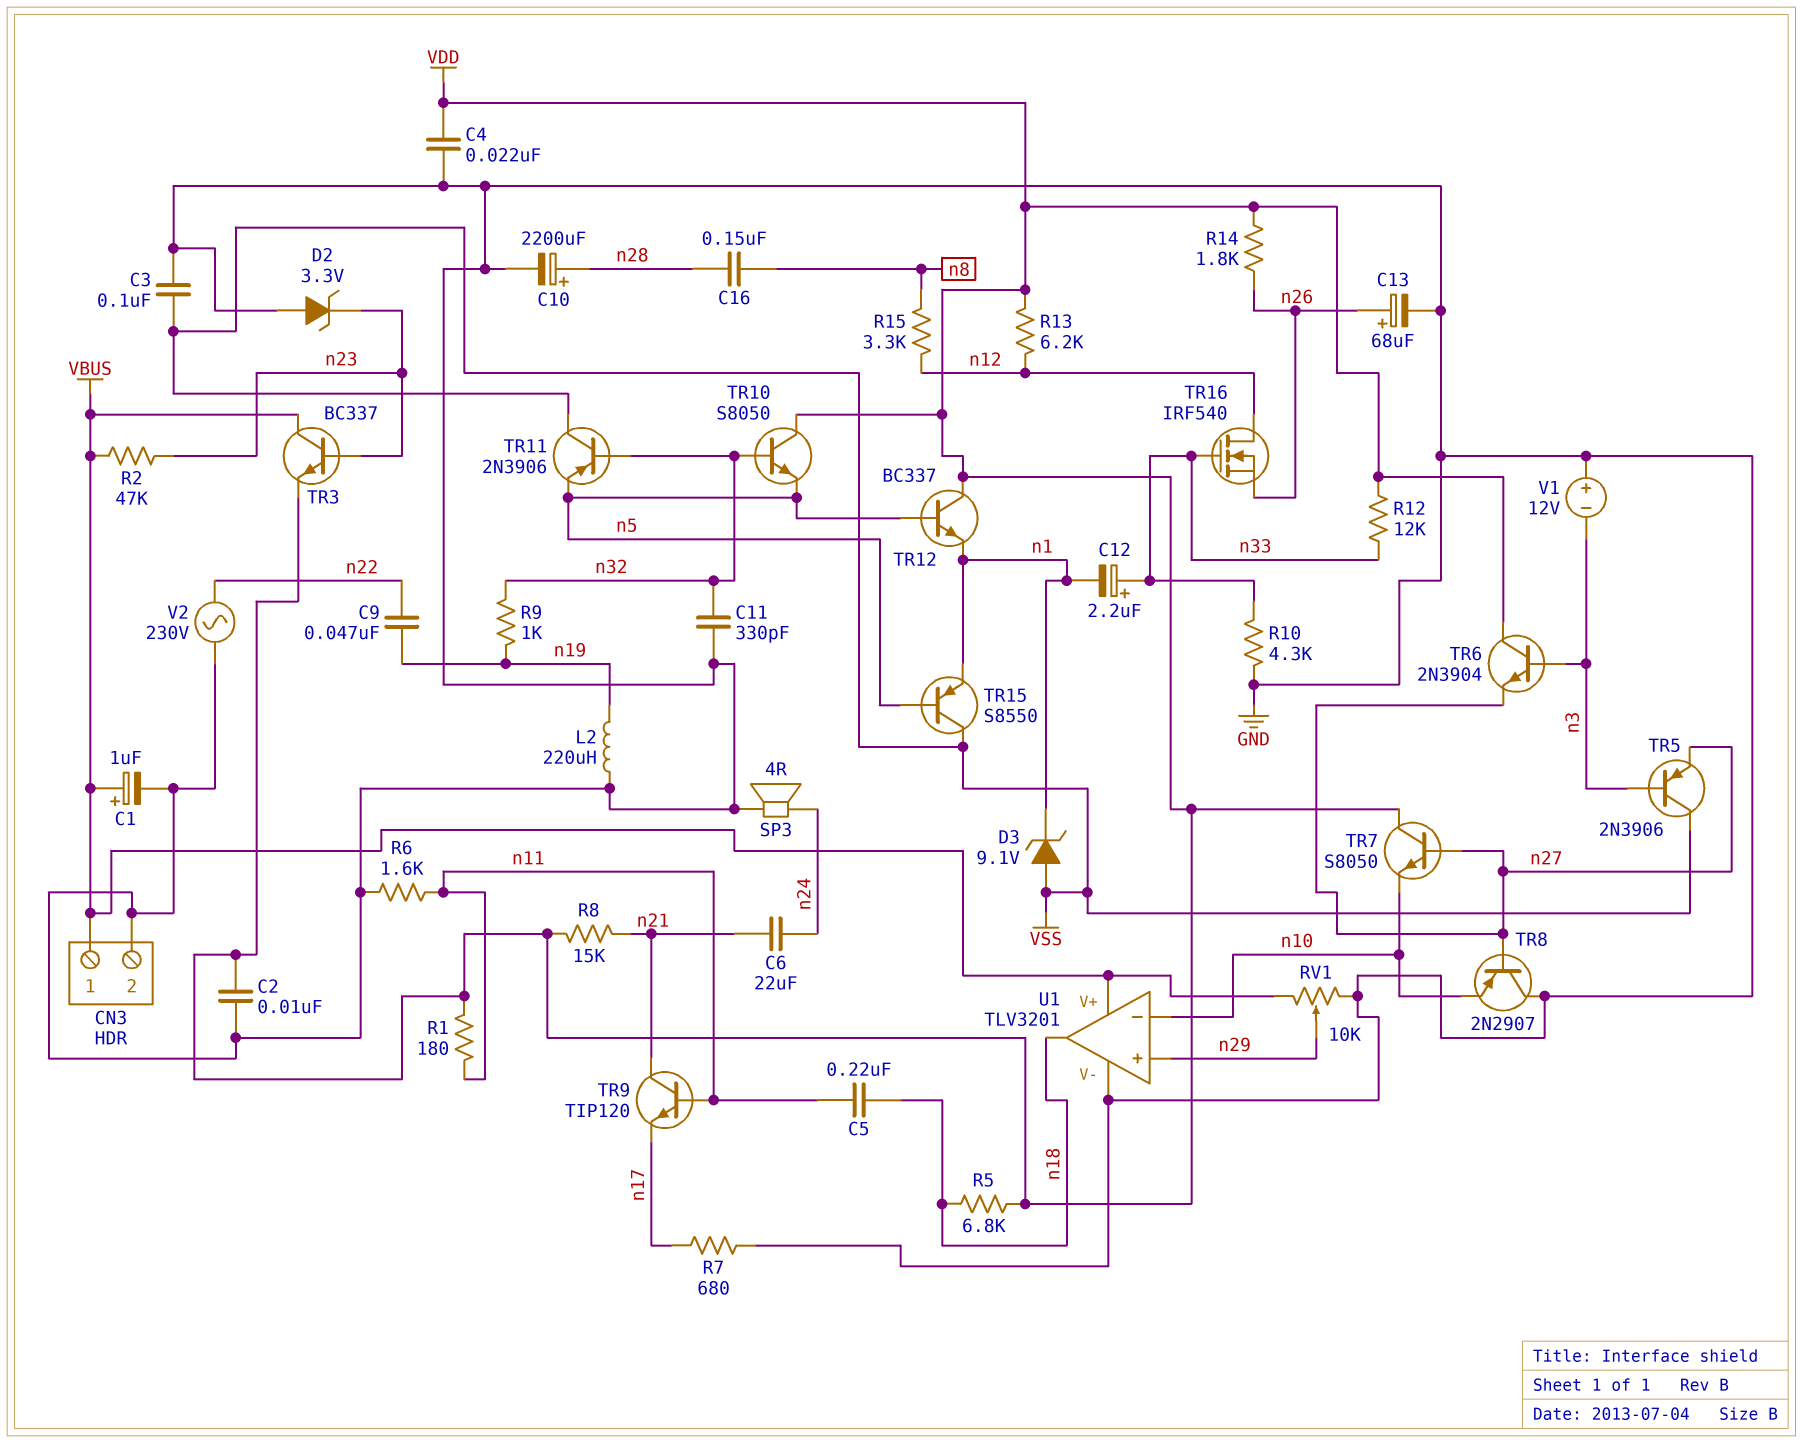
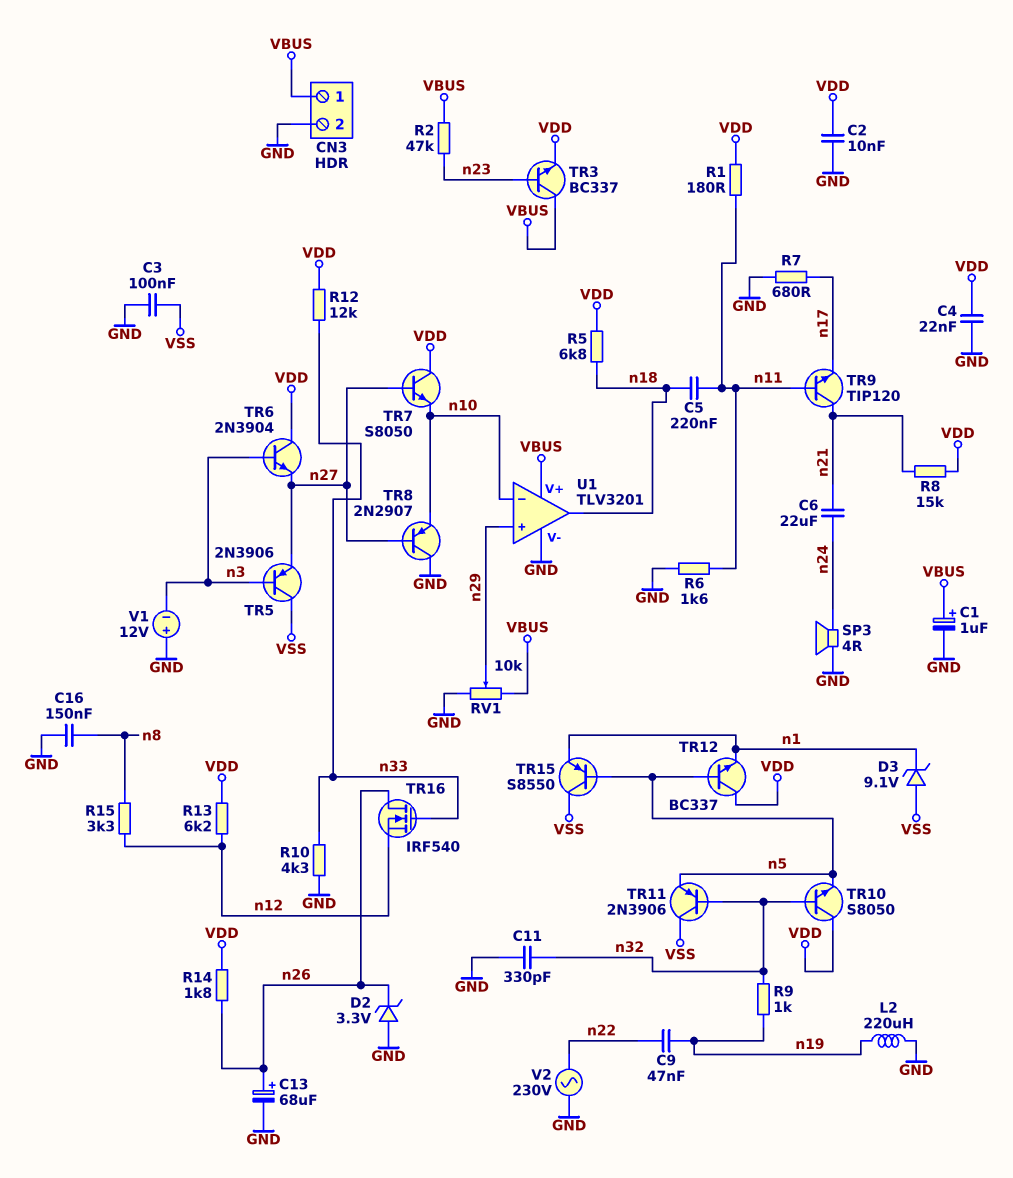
C10: 2200uF (plus n28, minus GND) -> none
C12: 2.2uF (plus n33, minus n1) -> none
C16: 150nF (n8, n28) -> 150nF (GND, n8)
D2: zener 3.3V (A GND, K n23) -> zener 3.3V (A GND, K n26)
TR16: NMOS IRF540 (G n33, D n12, S n26) -> NMOS IRF540 (G n33, D n26, S n12)

